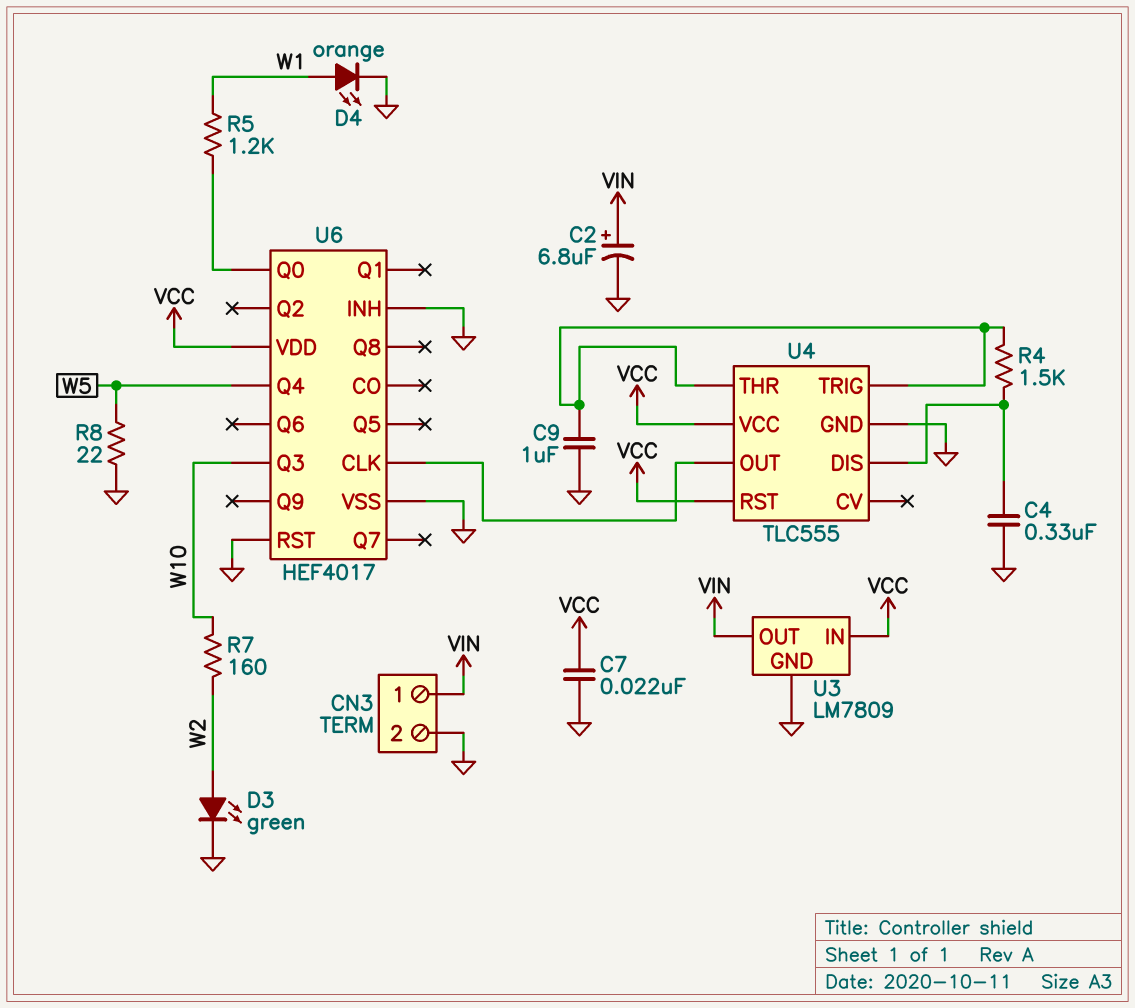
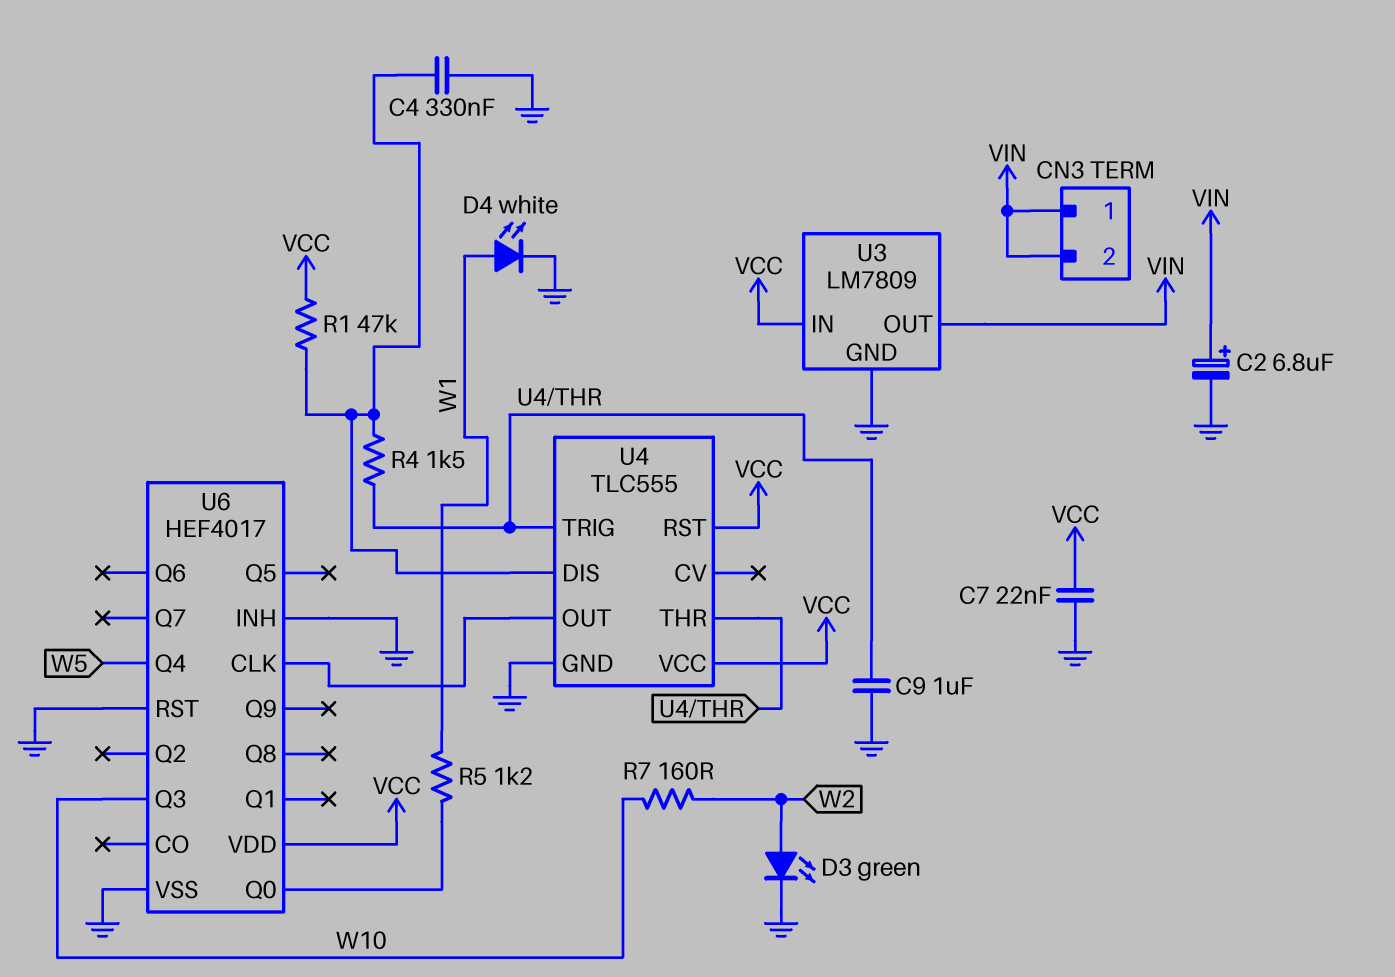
CN3 pin 2: GND -> VIN
D4: LED orange (A W1, K GND) -> LED white (A W1, K GND)
R1: none -> 47k (U4/DIS, VCC)
R8: 22 (GND, W5) -> none

